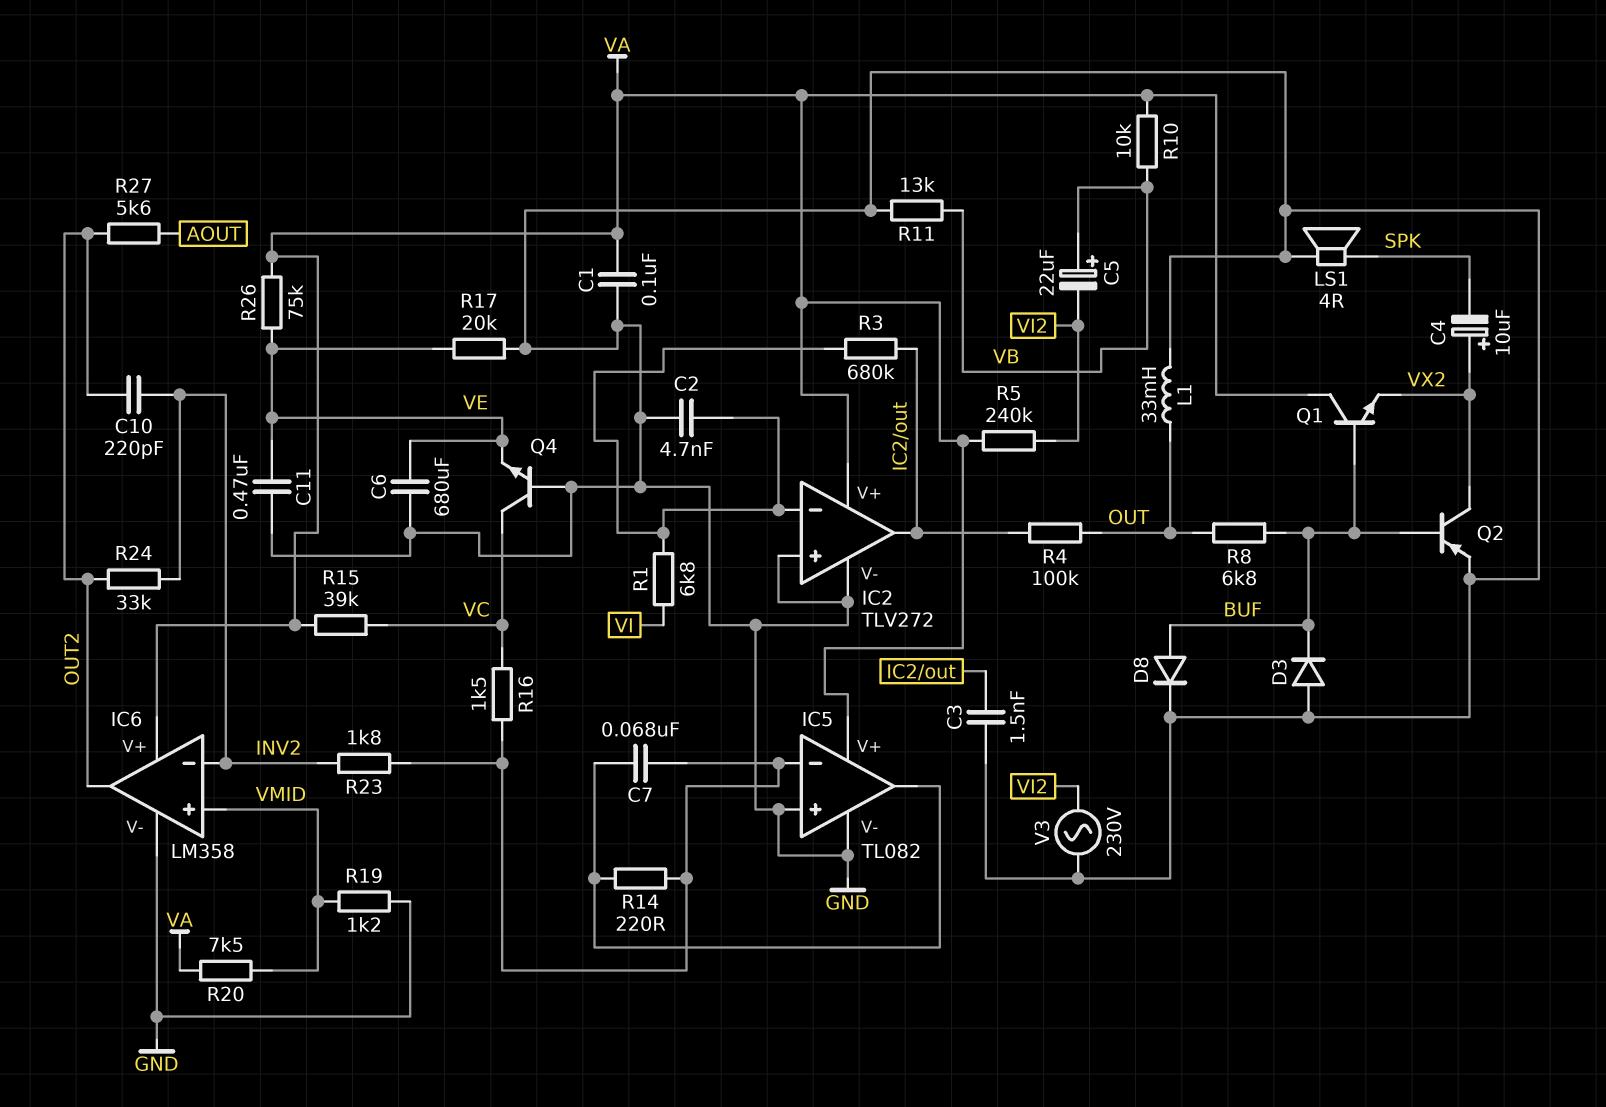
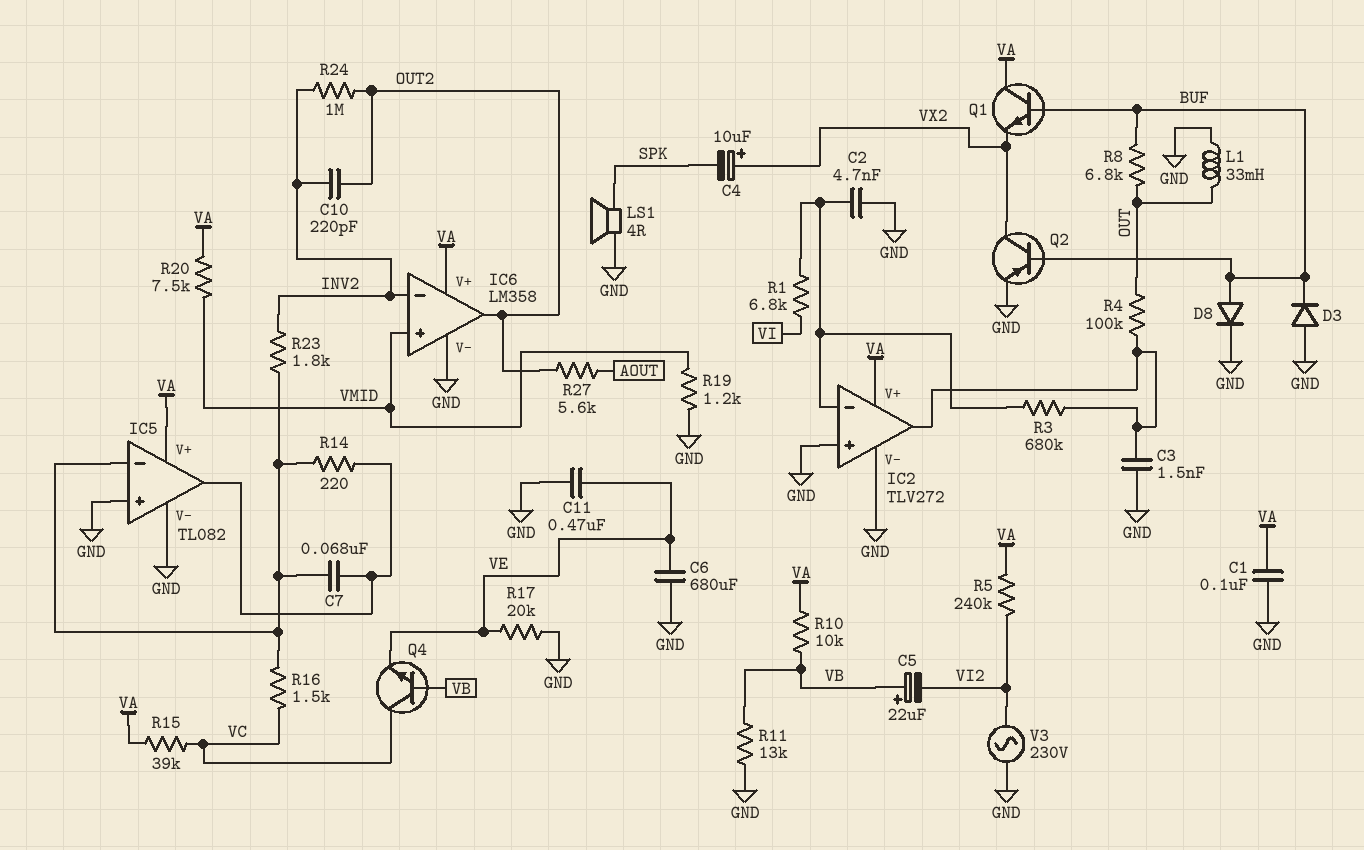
Q4: NPN (B GND, C VC, E VE) -> NPN (B VB, C VC, E VE)
R24: 33k (INV2, OUT2) -> 1M (INV2, OUT2)
R26: 75k (VA, VE) -> none

